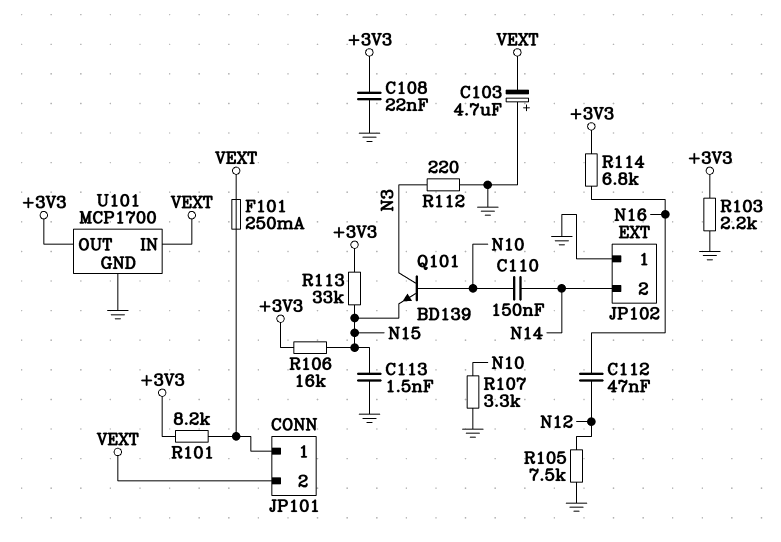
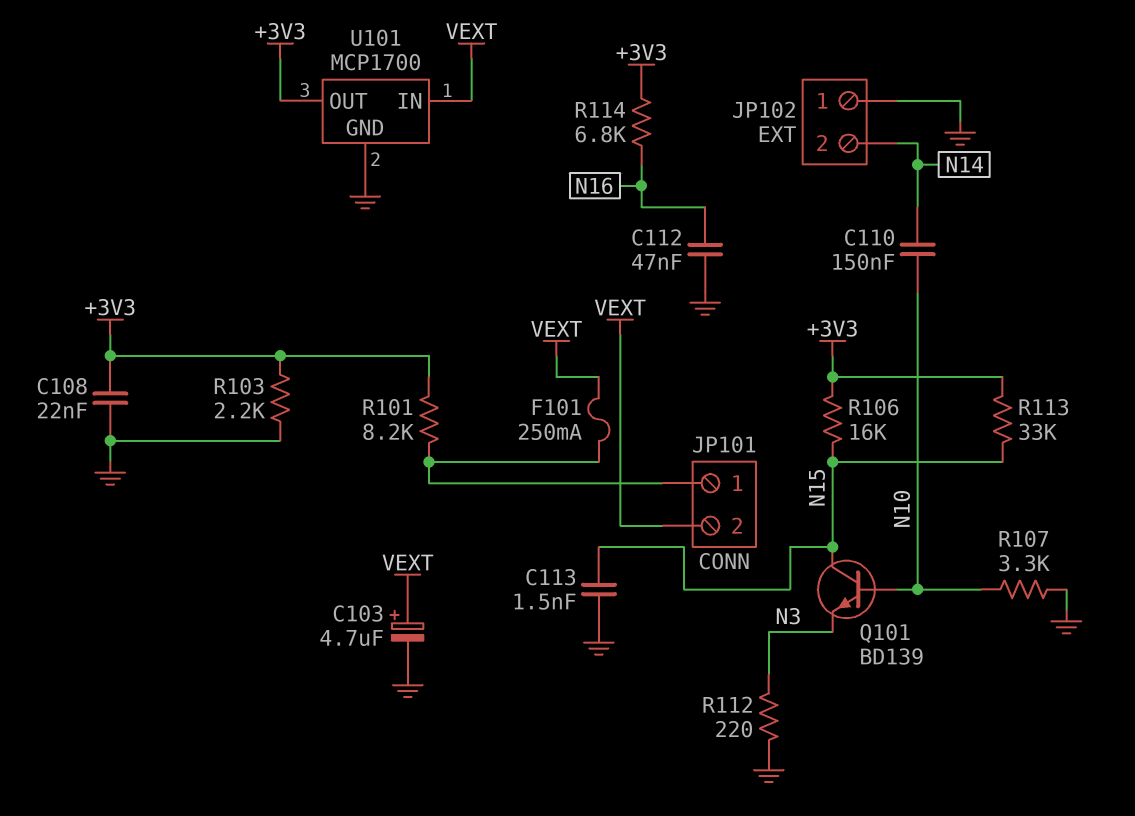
C103: 4.7uF (plus GND, minus VEXT) -> 4.7uF (plus VEXT, minus GND)
C112: 47nF (N12, N16) -> 47nF (GND, N16)
Q101: NPN BD139 (B N10, C N3, E N15) -> NPN BD139 (B N10, C N15, E N3)
R105: 7.5k (GND, N12) -> none

